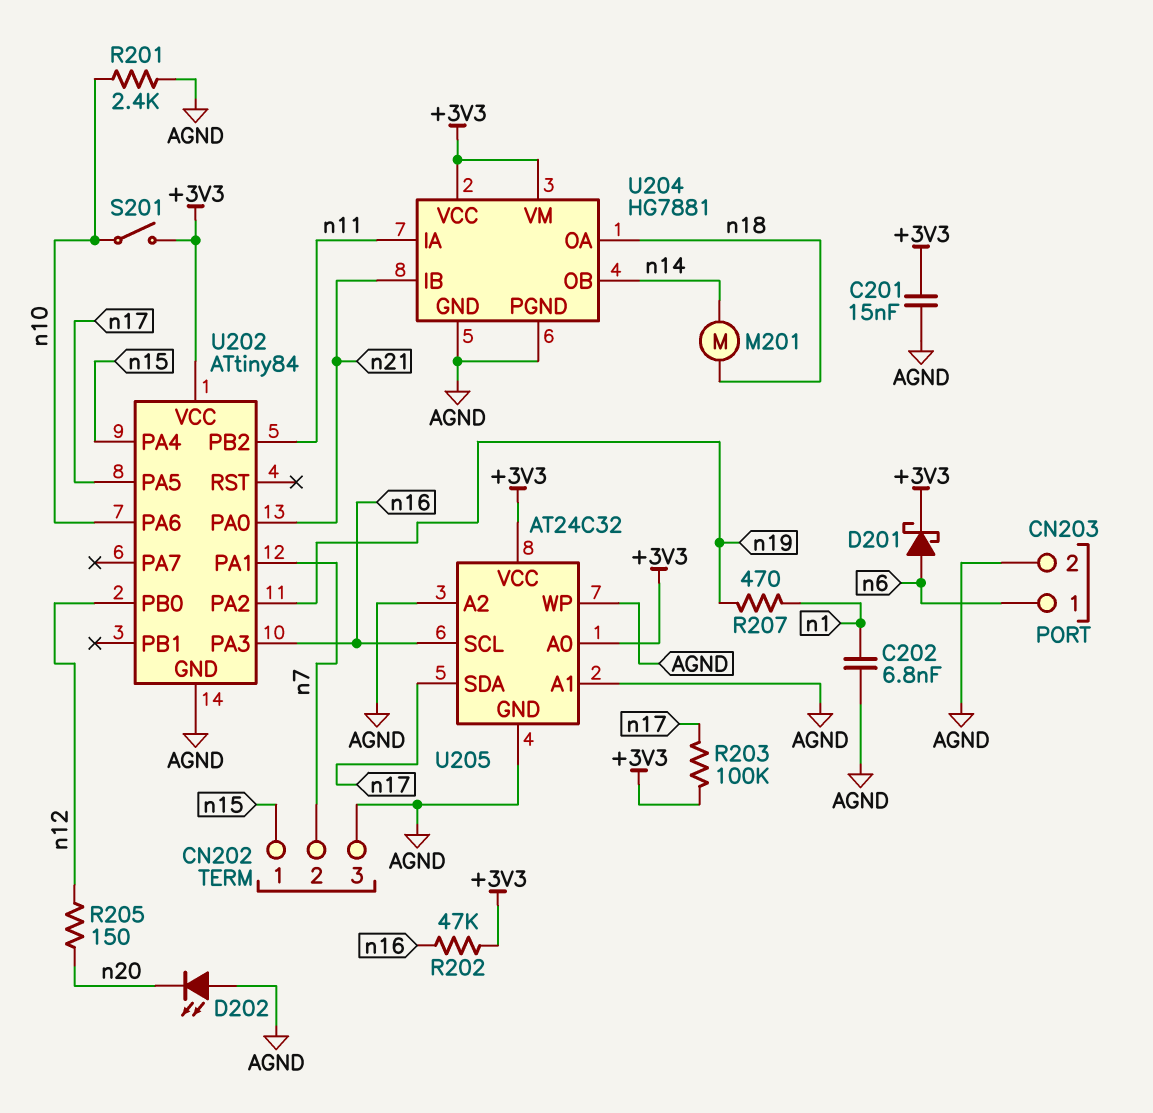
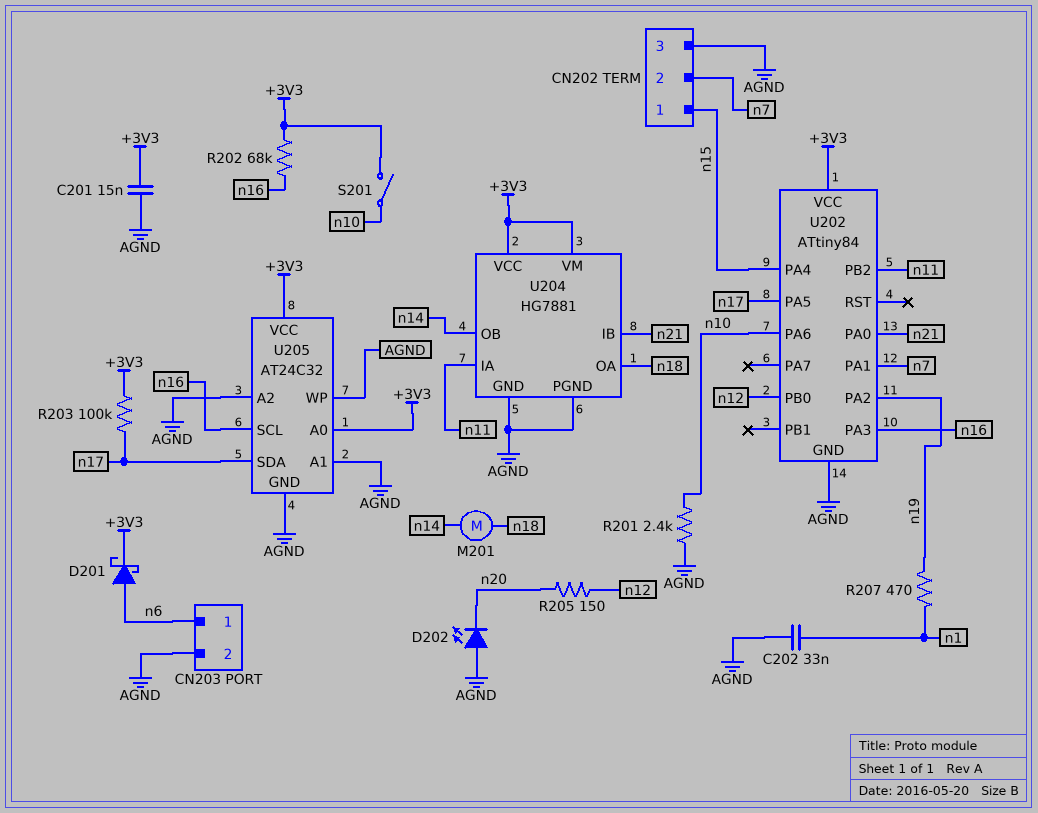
C202: 6.8nF (AGND, n1) -> 33nF (AGND, n1)
R202: 47k (+3V3, n16) -> 68k (+3V3, n16)

